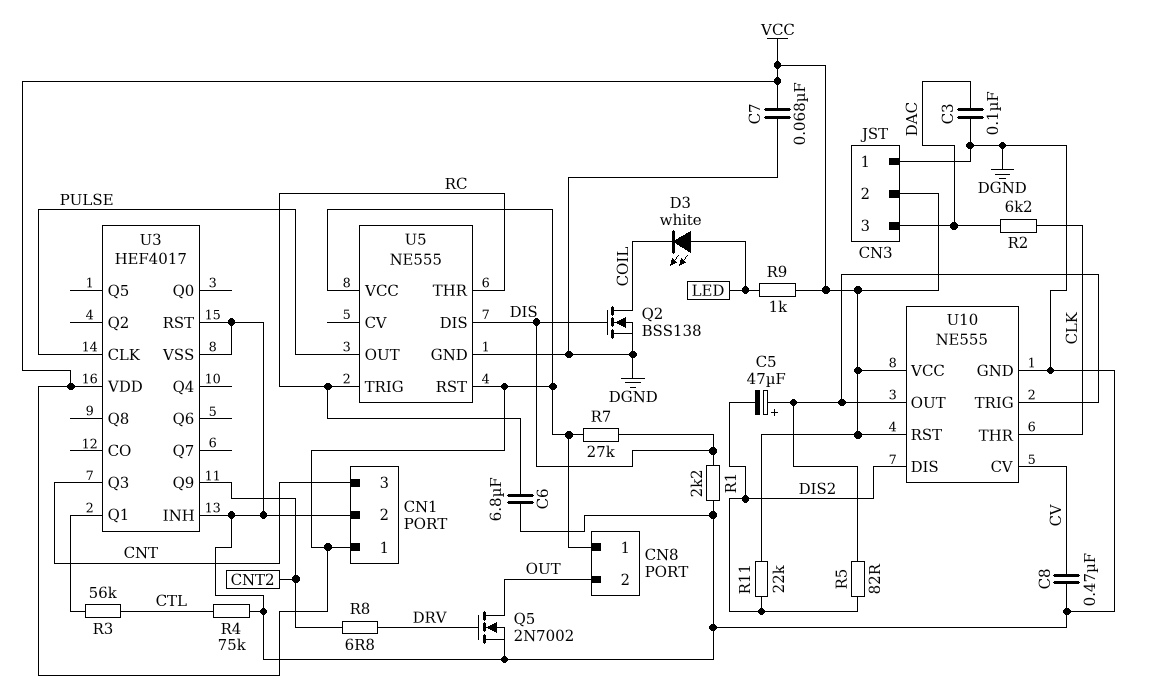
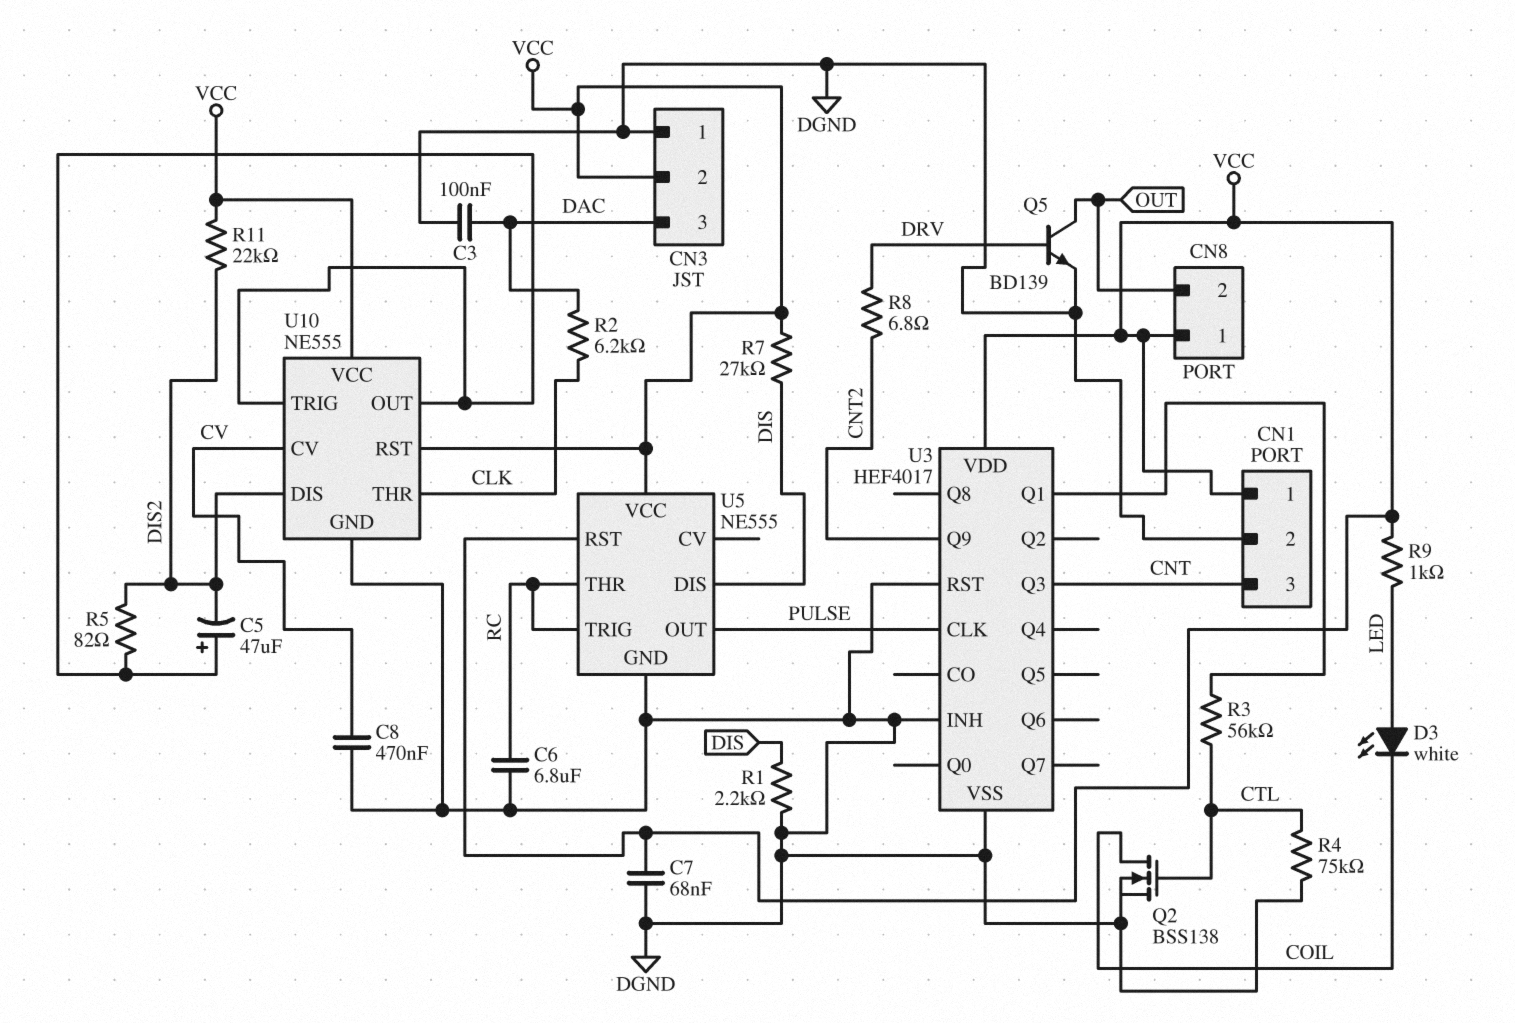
Q2: NMOS BSS138 (G DIS, D COIL, S DGND) -> NMOS BSS138 (G CTL, D COIL, S DGND)
Q5: NMOS 2N7002 (G DRV, D OUT, S DGND) -> NPN BD139 (B DRV, C OUT, E DGND)

